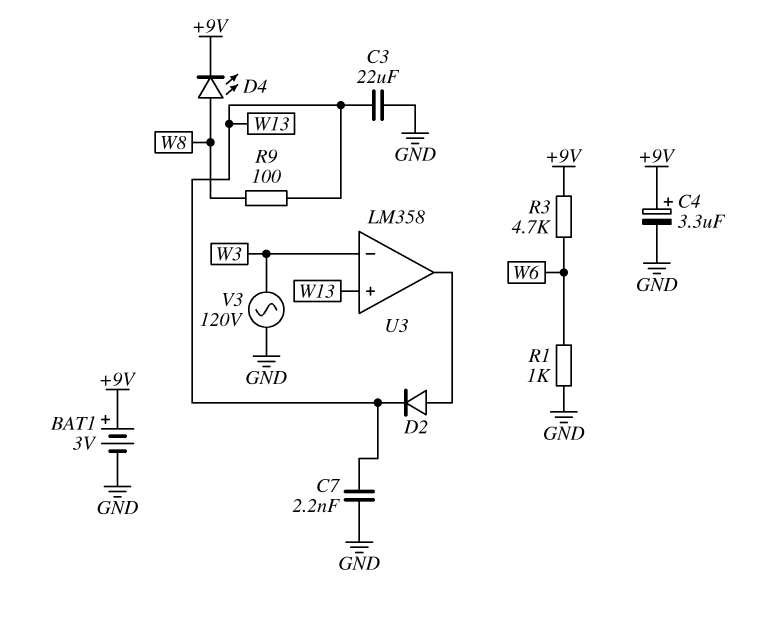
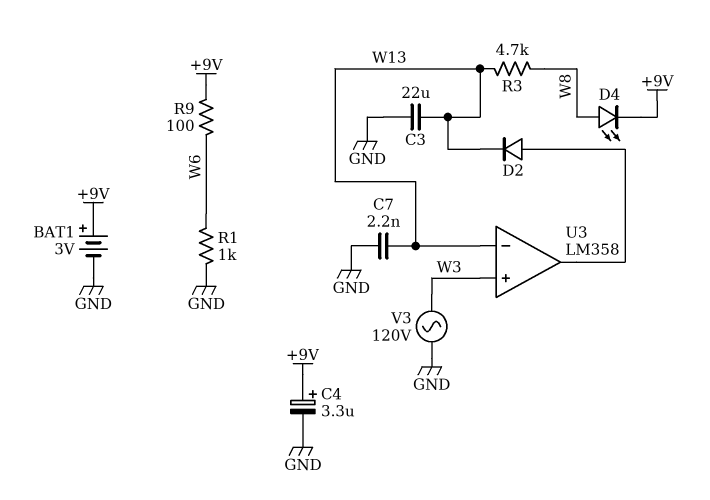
R3: 4.7k (+9V, W6) -> 4.7k (W8, W13)
R9: 100 (W8, W13) -> 100 (+9V, W6)
U3 pin in+: W13 -> W3
U3 pin in-: W3 -> W13

